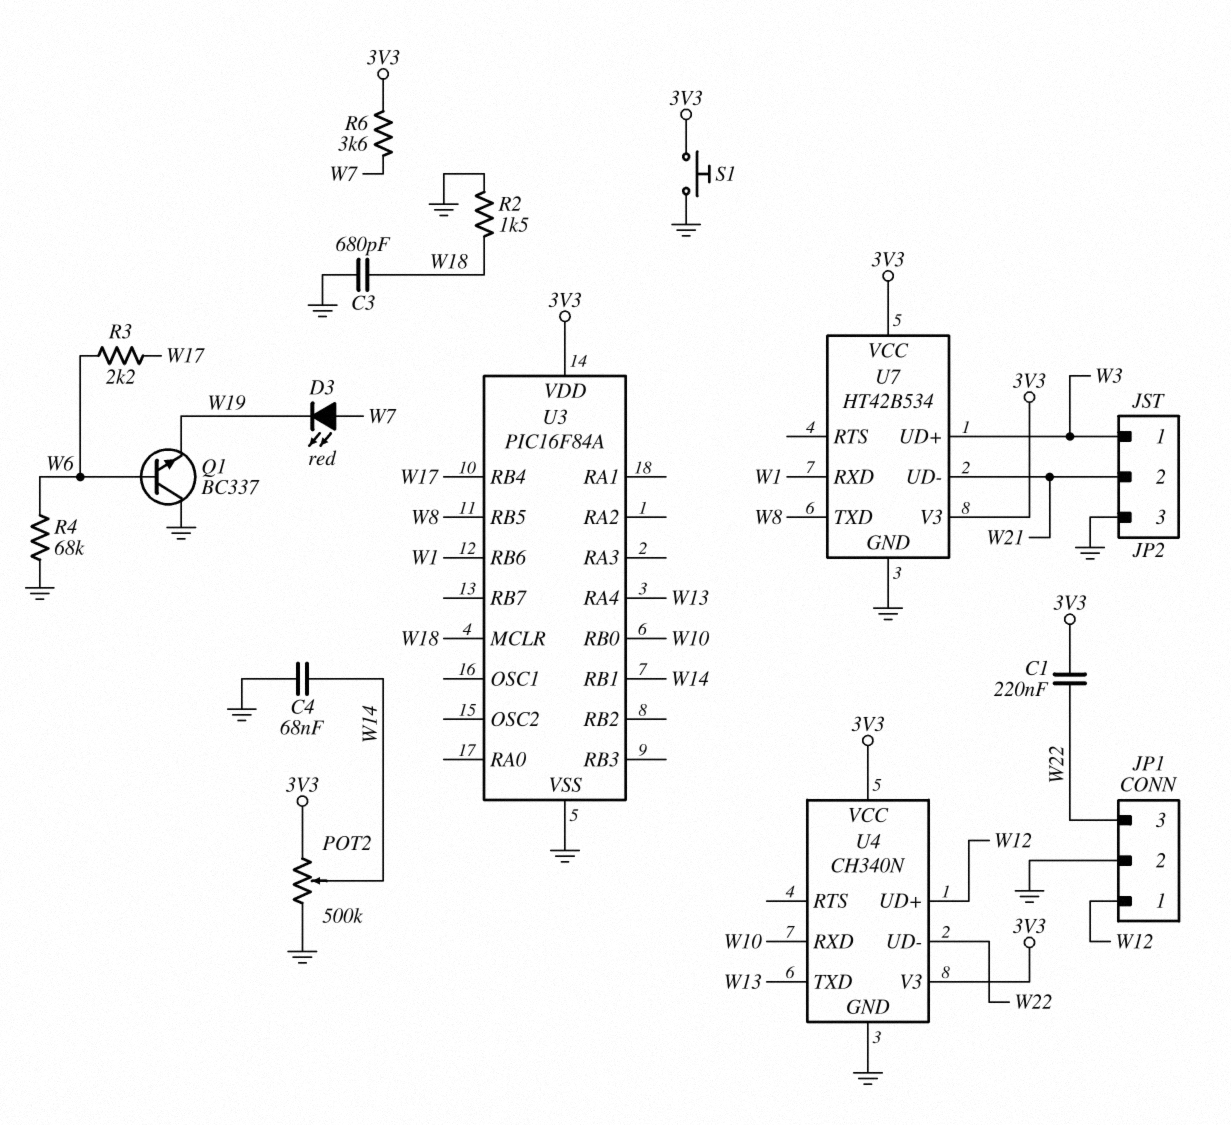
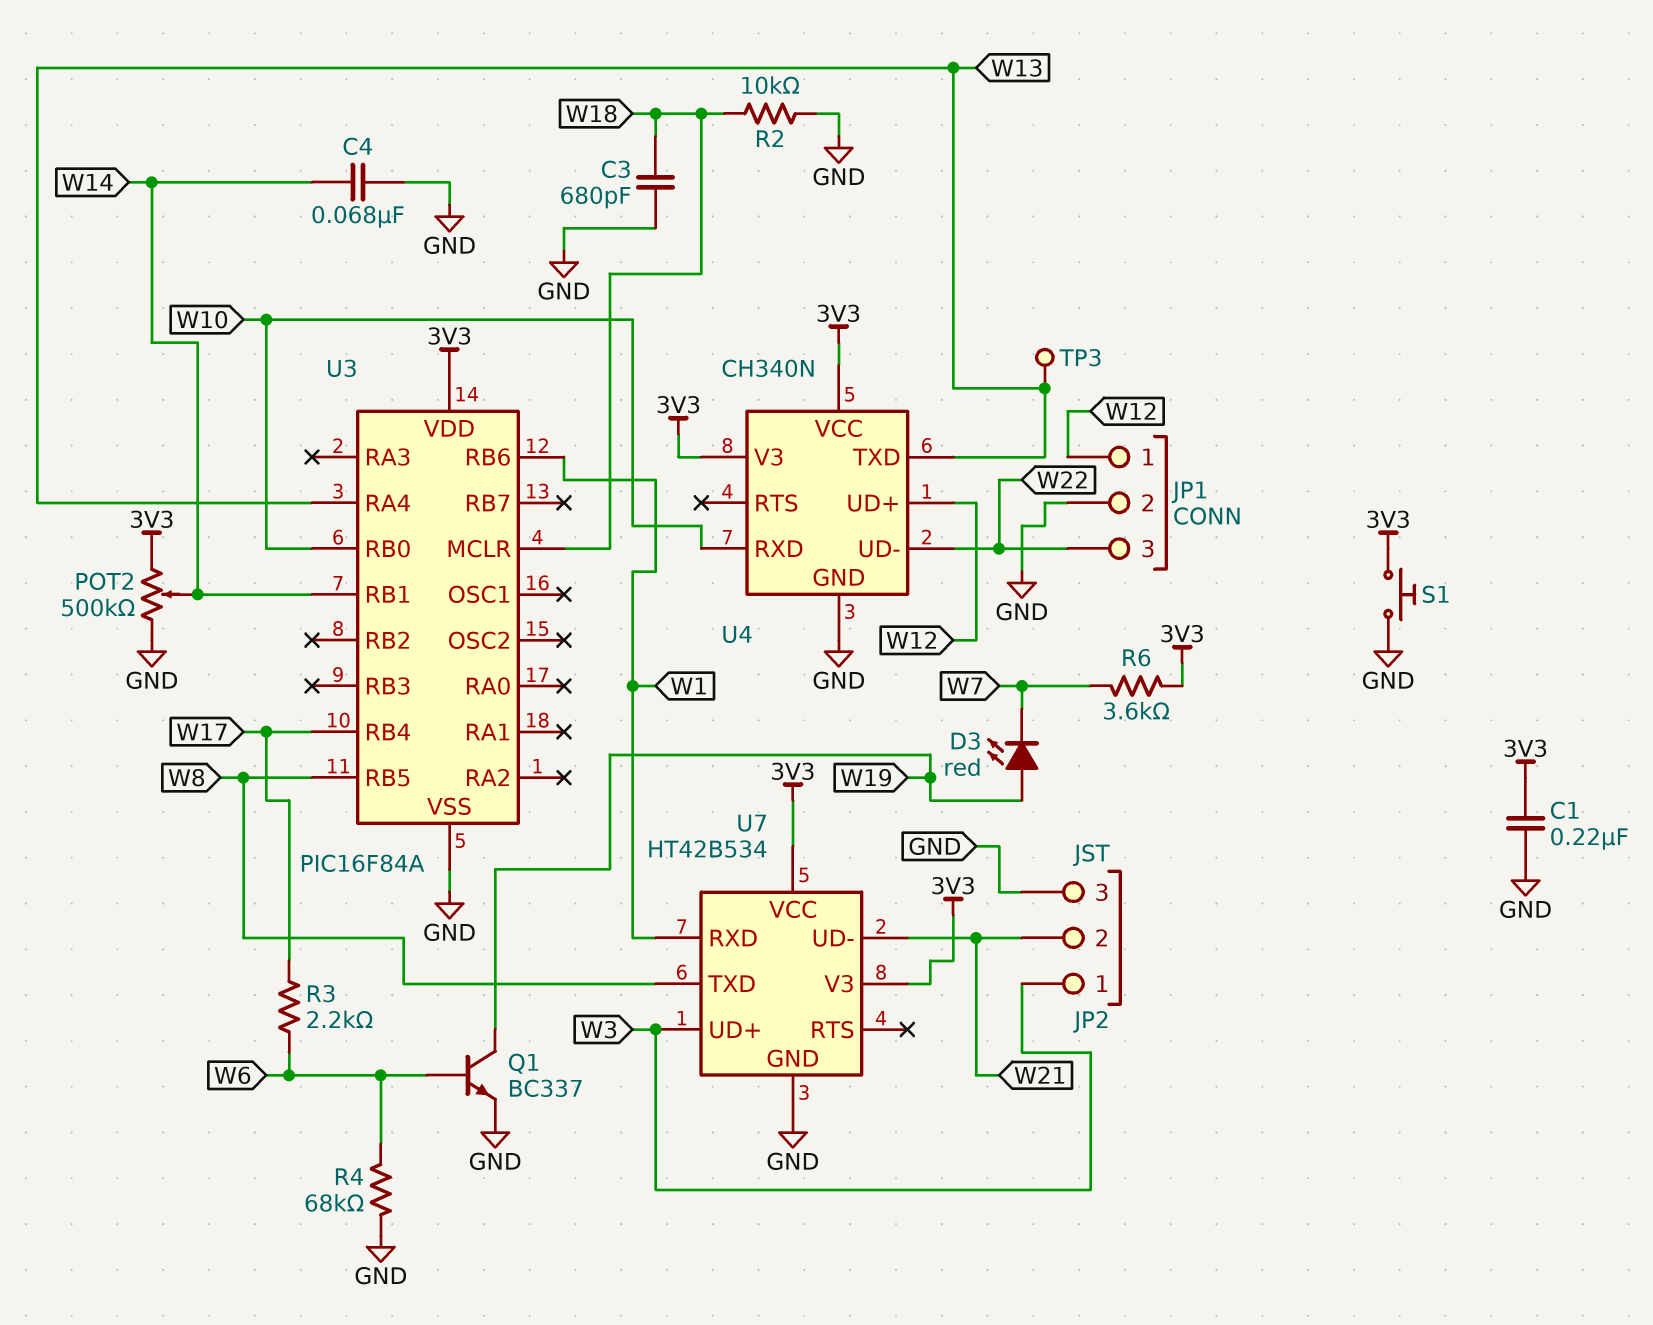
C1: 220nF (3V3, W22) -> 220nF (3V3, GND)
D3: LED red (A W7, K W19) -> LED red (A W19, K W7)
Q1: NPN BC337 (B W6, C GND, E W19) -> NPN BC337 (B W6, C W19, E GND)
R2: 1.5k (GND, W18) -> 10k (GND, W18)
TP3: none -> test point (W13)

